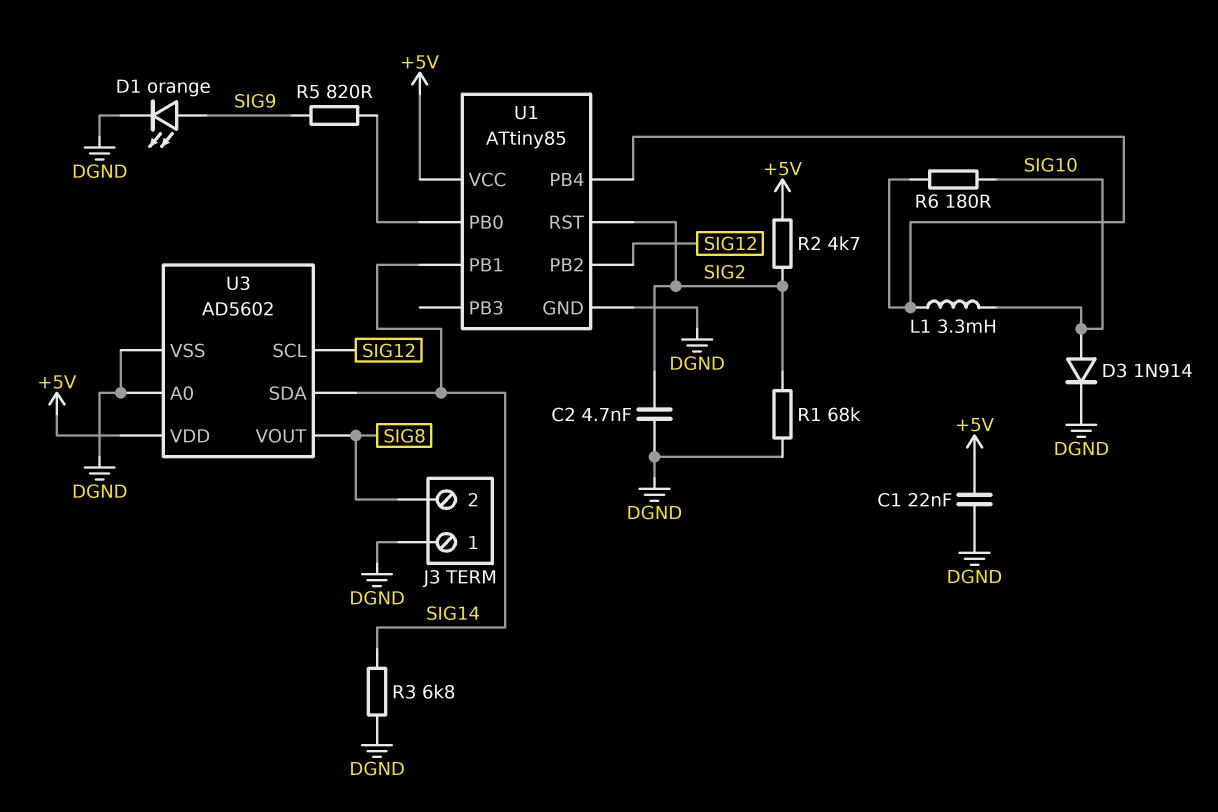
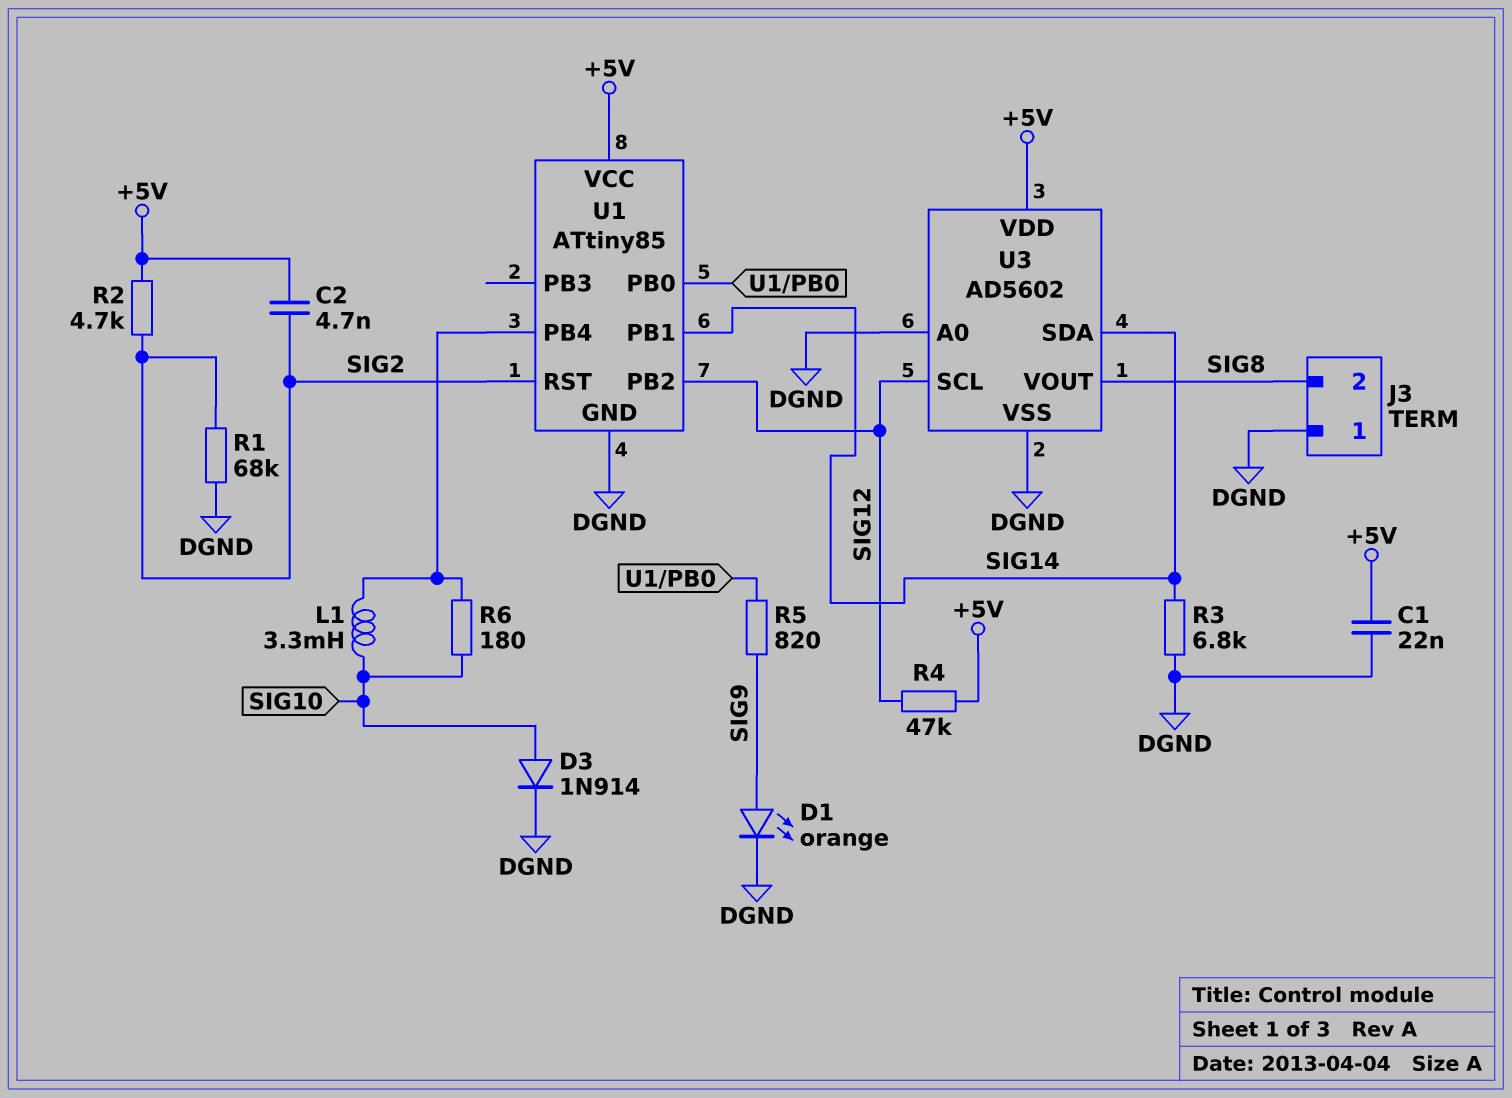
C2: 4.7nF (DGND, SIG2) -> 4.7nF (+5V, SIG2)
R4: none -> 47k (+5V, SIG12)

